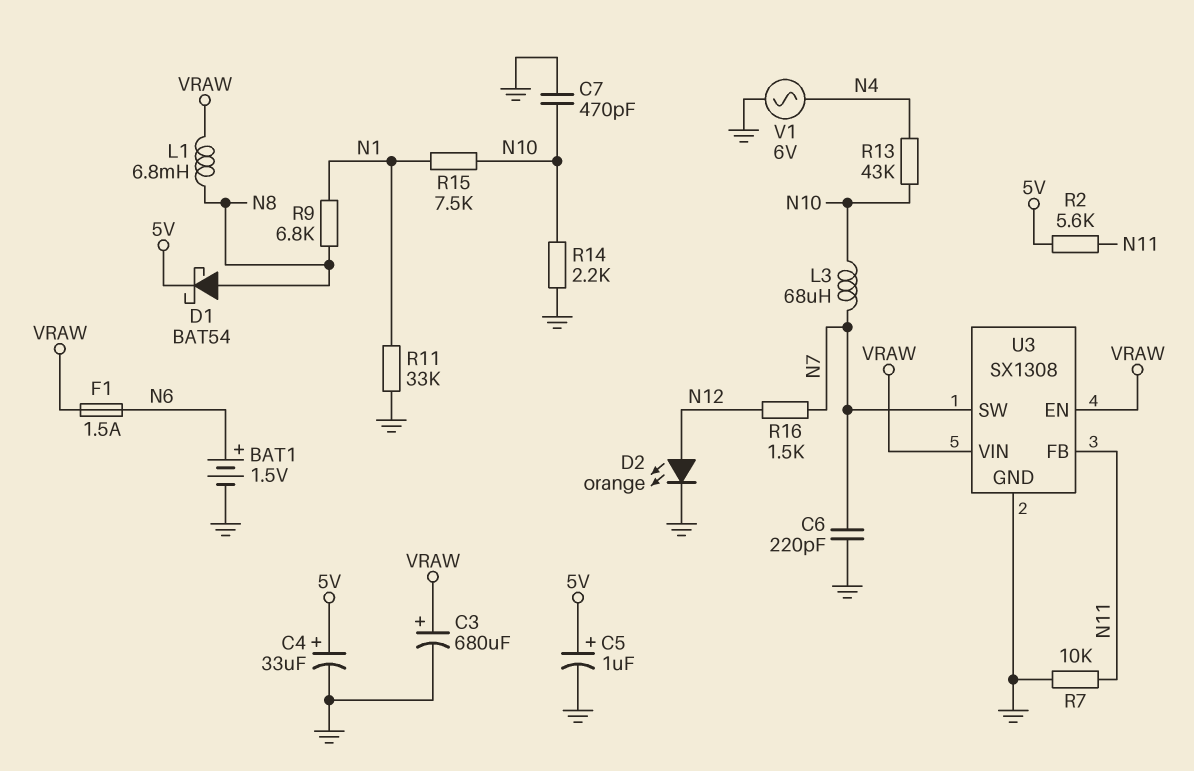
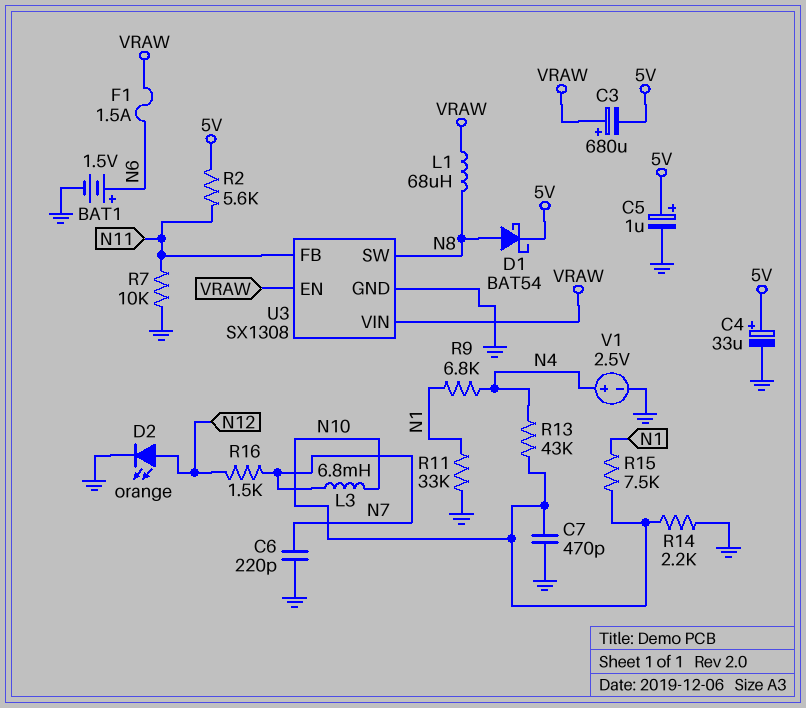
C3: 680uF (plus VRAW, minus GND) -> 680uF (plus VRAW, minus 5V)
L1: 6.8mH (N8, VRAW) -> 68uH (N8, VRAW)
L3: 68uH (N7, N10) -> 6.8mH (N7, N10)
R9: 6.8k (N1, N8) -> 6.8k (N1, N4)
U3 pin SW: N7 -> N8
V1: AC 6V (GND, N4) -> 2.5V (plus N4, minus GND)

